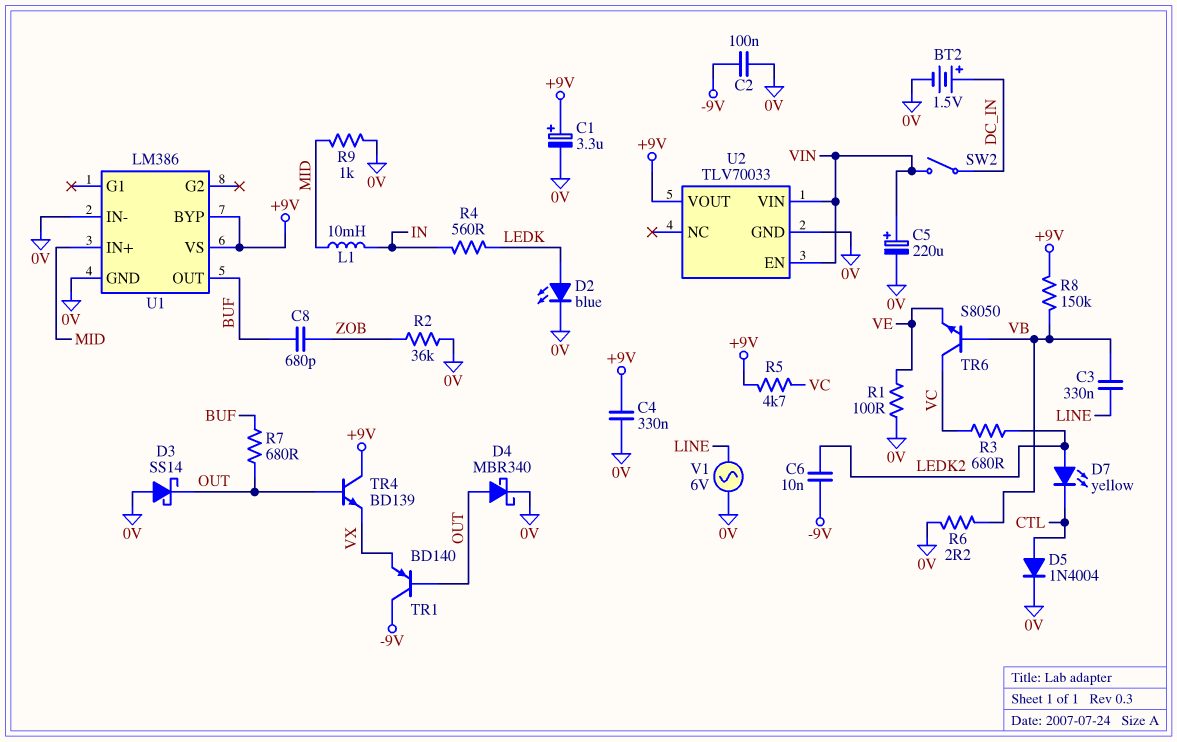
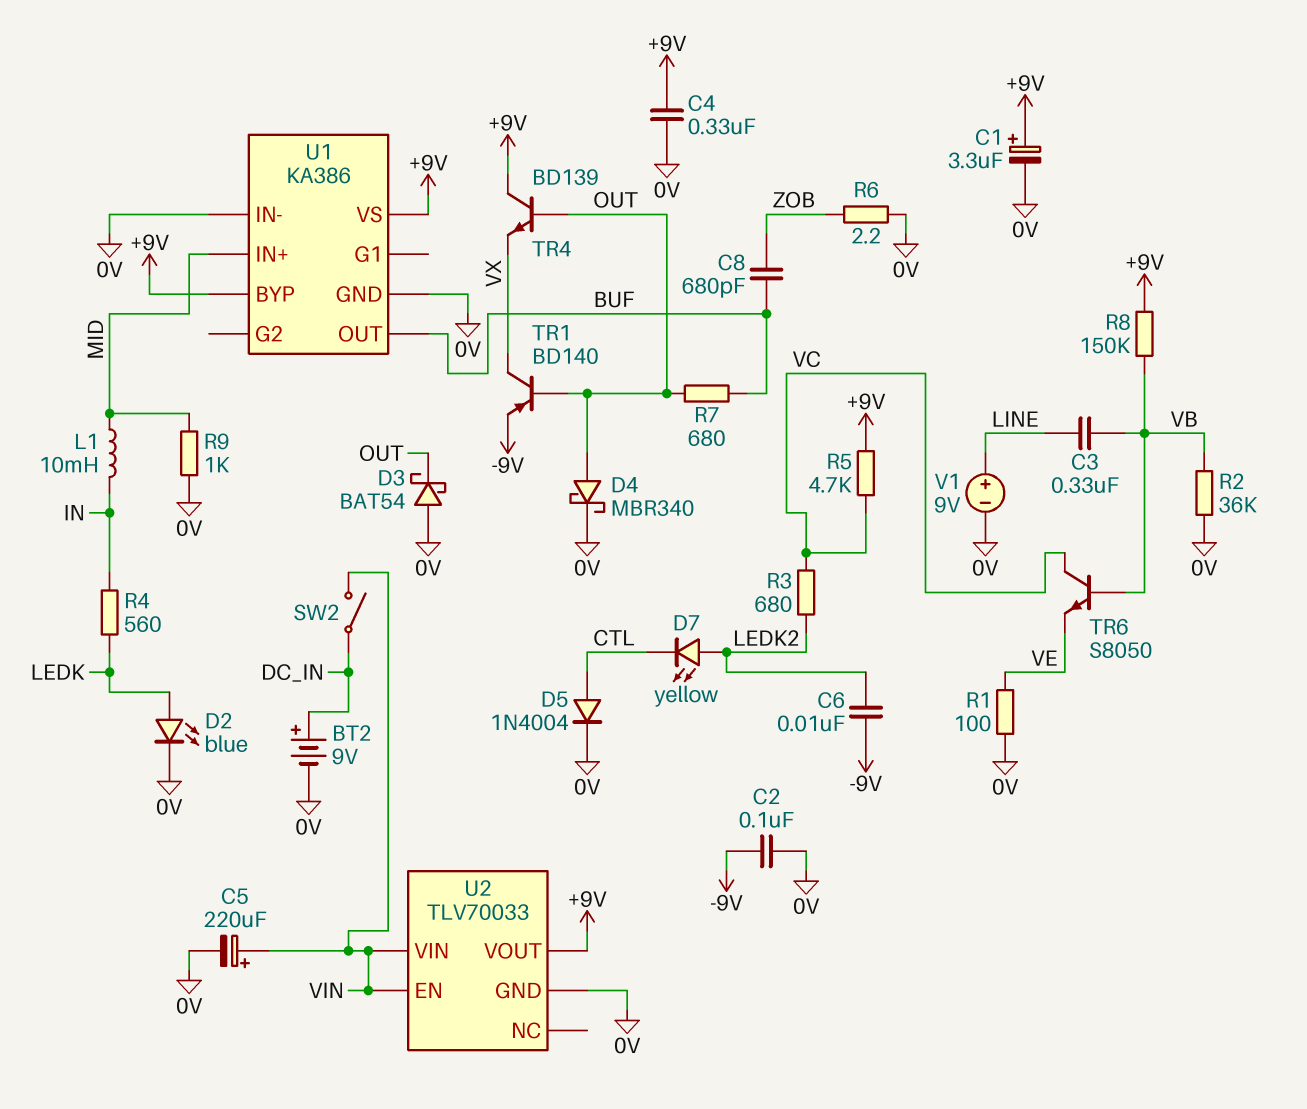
BT2: 1.5V (plus DC_IN, minus 0V) -> 9V (plus DC_IN, minus 0V)
D3: schottky SS14 (A 0V, K OUT) -> schottky BAT54 (A 0V, K OUT)
R2: 36k (0V, ZOB) -> 36k (0V, VB)
R6: 2.2 (0V, VB) -> 2.2 (0V, ZOB)
TR1: PNP BD140 (B OUT, C -9V, E VX) -> PNP BD140 (B OUT, C VX, E -9V)
U1: LM386 -> KA386
V1: AC 6V (0V, LINE) -> 9V (plus LINE, minus 0V)

